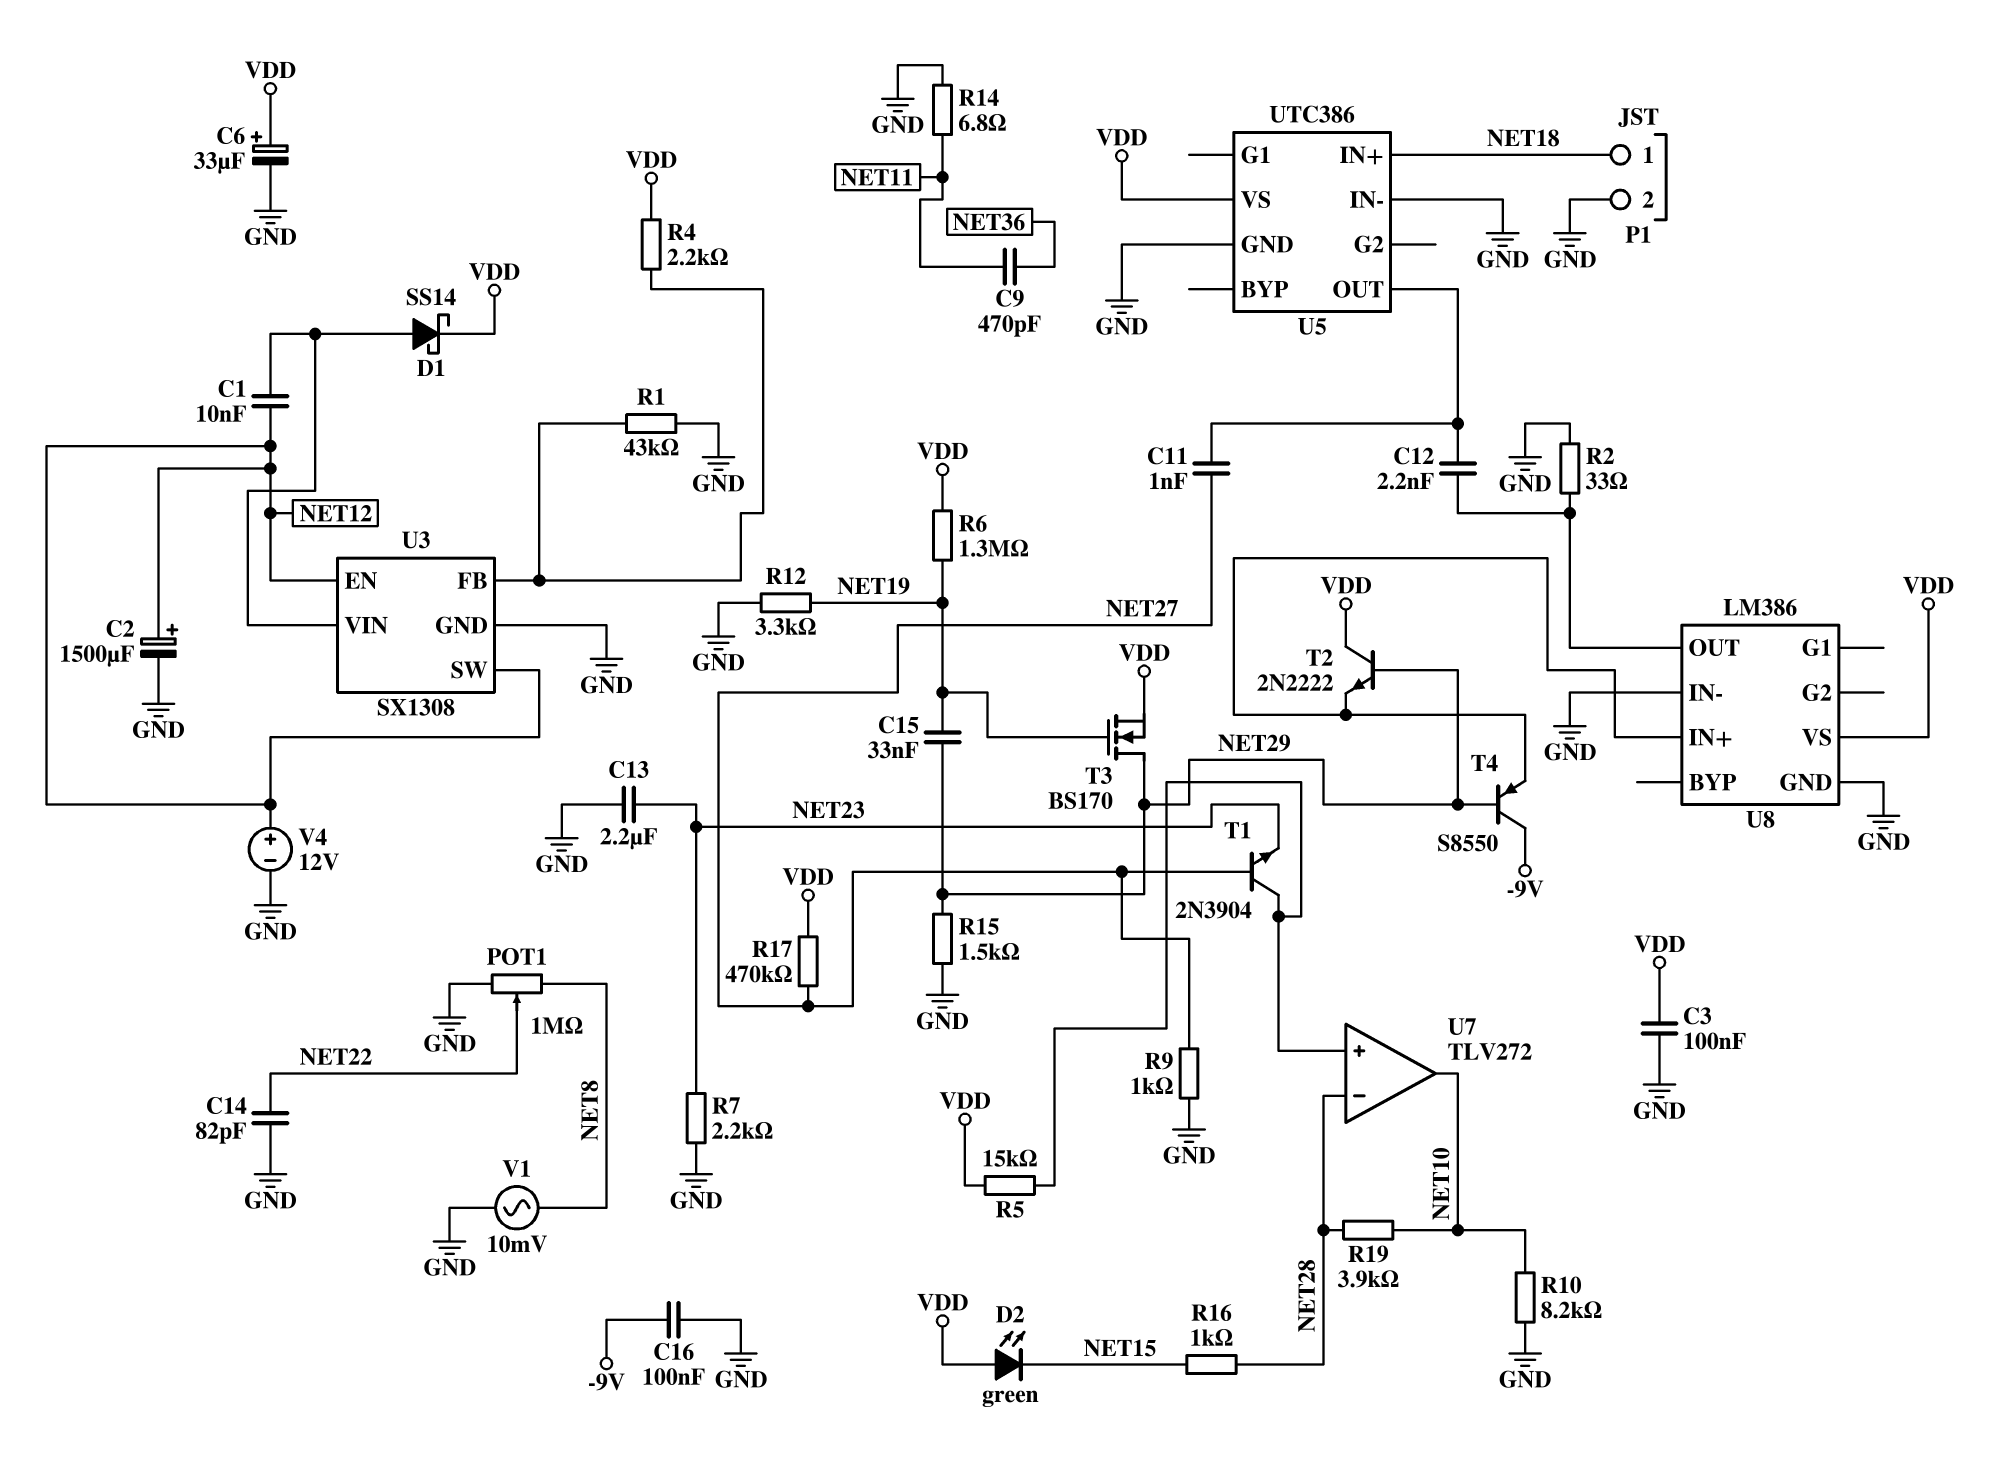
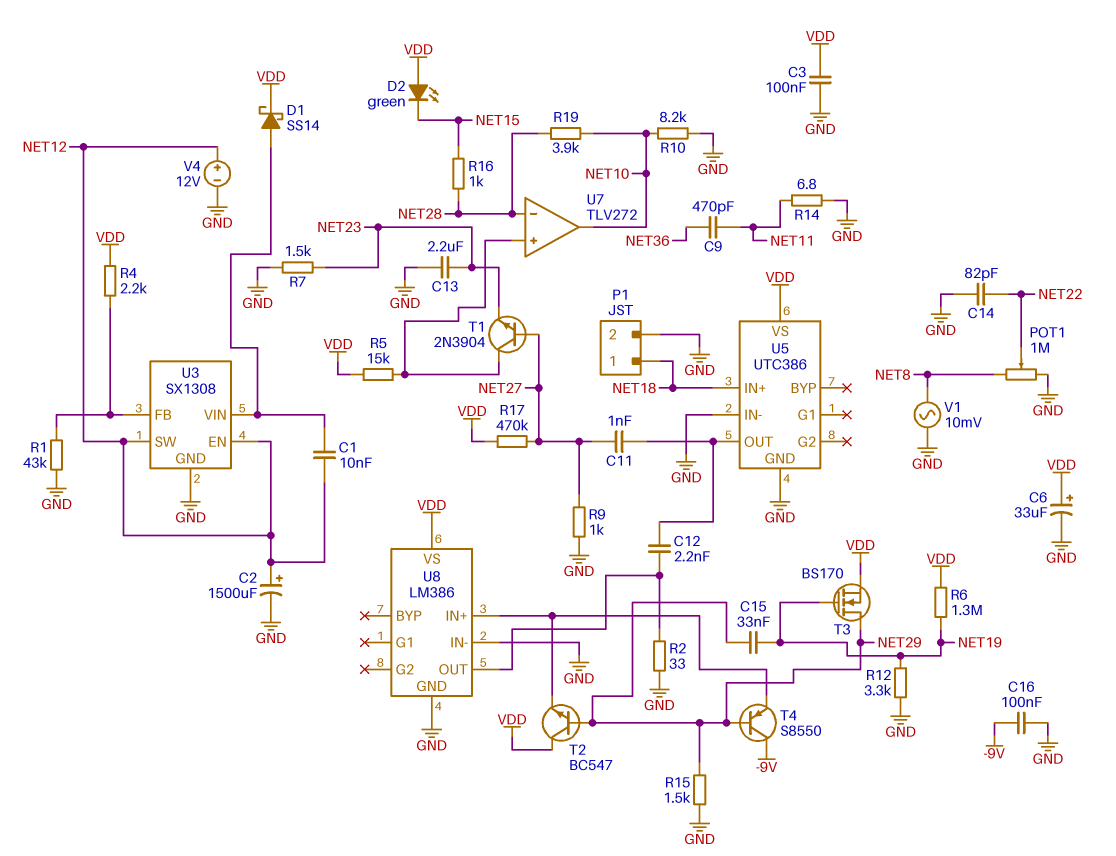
R7: 2.2k (GND, NET23) -> 1.5k (GND, NET23)
T2: NPN 2N2222 (B NET29, C VDD, E U8/IN+) -> NPN BC547 (B NET29, C VDD, E U8/IN+)

